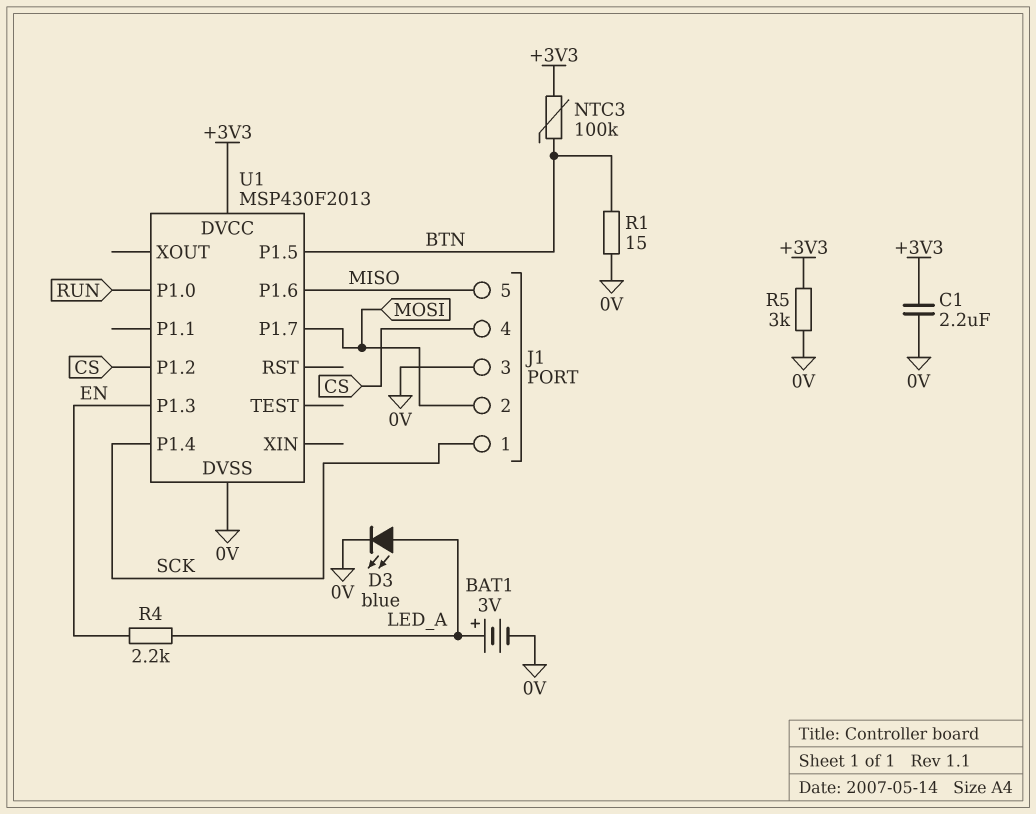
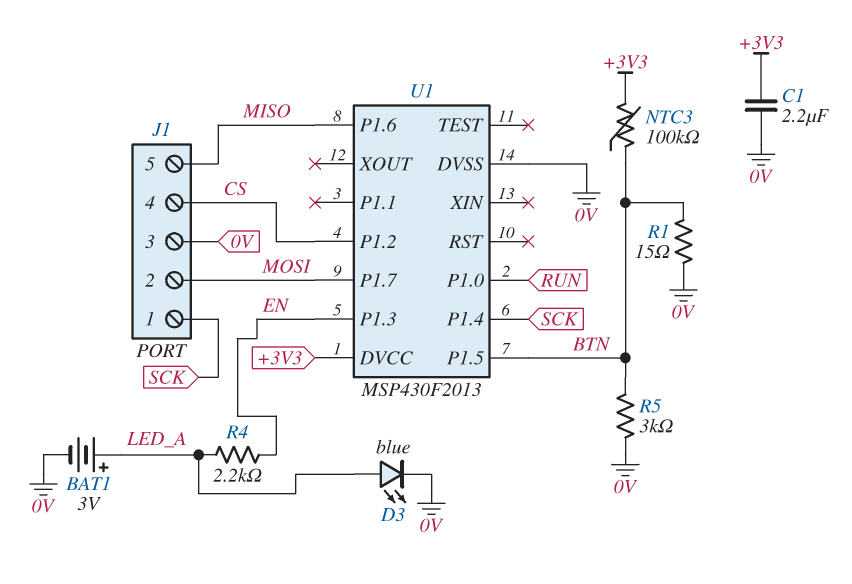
R5: 3k (+3V3, 0V) -> 3k (0V, BTN)

